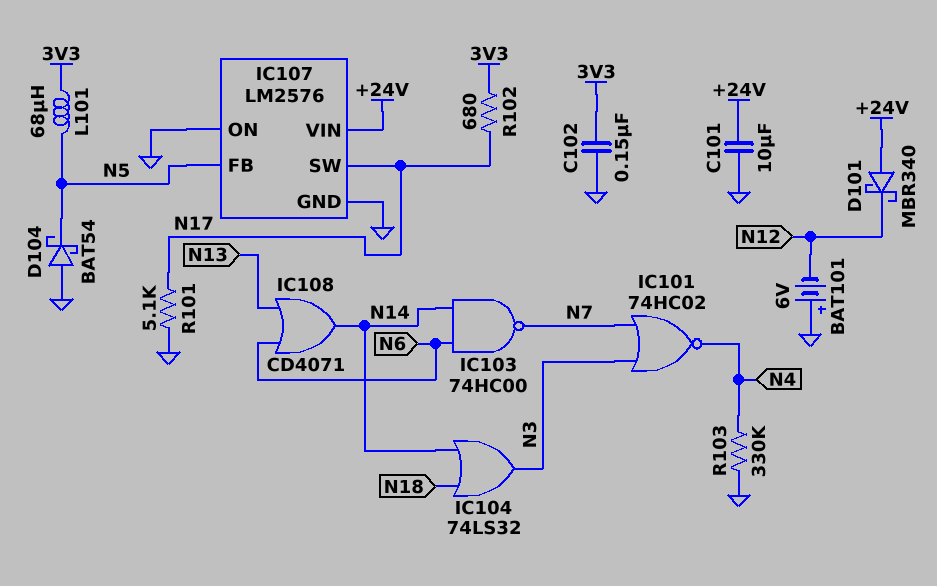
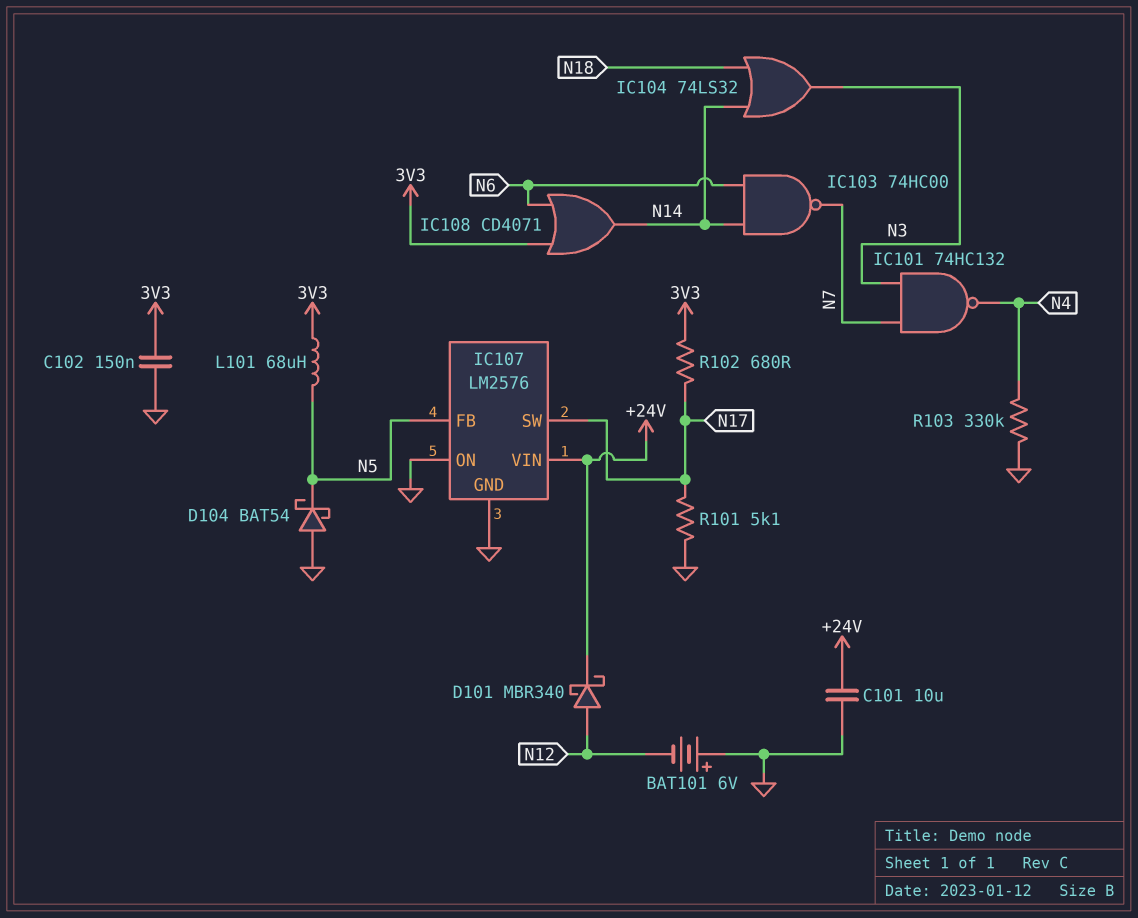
D101: schottky MBR340 (A +24V, K N12) -> schottky MBR340 (A N12, K +24V)
IC101: NOR 74HC02 (in N3, in N7, out N4) -> NAND 74HC132 (in N3, in N7, out N4)
IC108: OR CD4071 (in N6, in N13, out N14) -> OR CD4071 (in 3V3, in N6, out N14)

